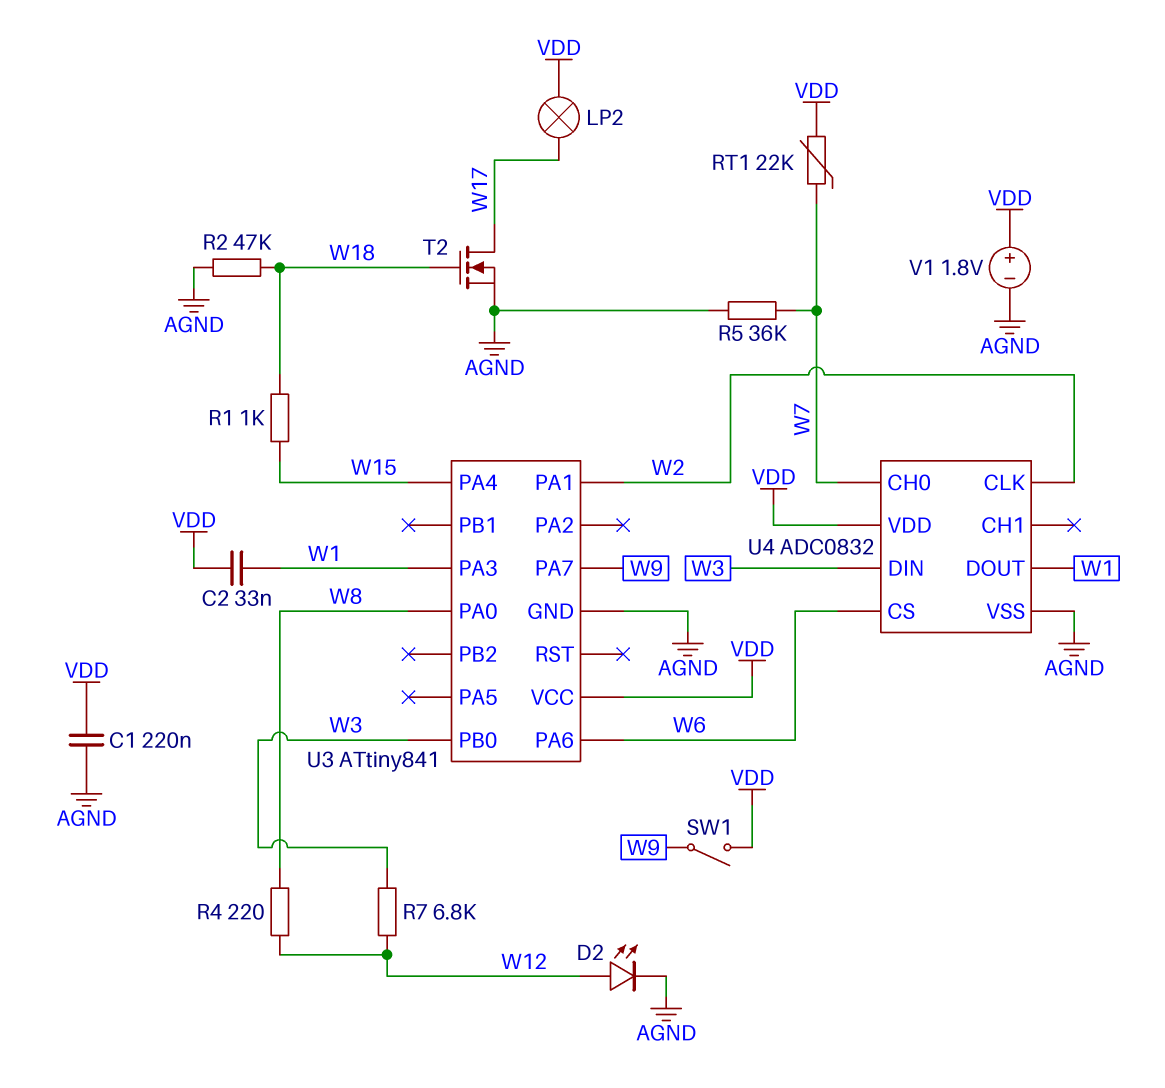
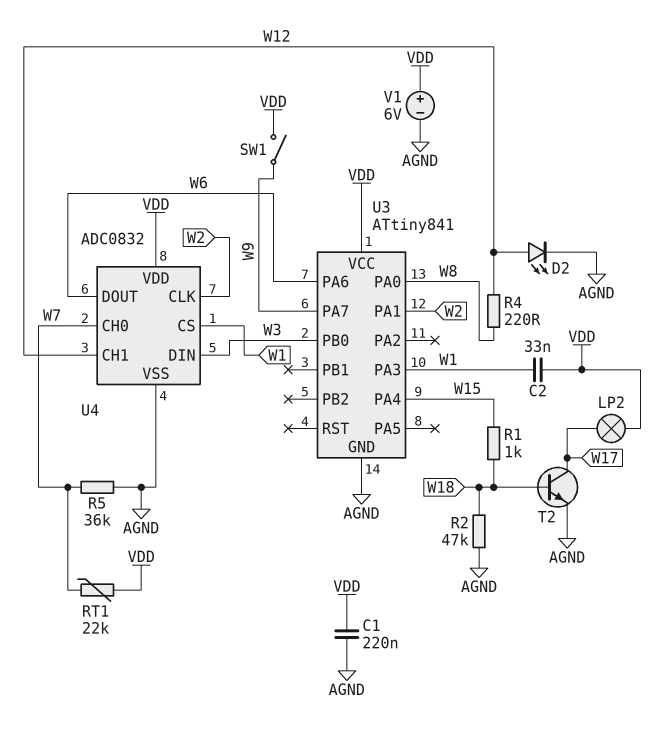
R7: 6.8k (W3, W12) -> none
T2: NMOS (G W18, D W17, S AGND) -> NPN (B W18, C W17, E AGND)
U4 pin CH1: none -> W12
U4 pin CS: W6 -> W1
U4 pin DOUT: W1 -> W6
V1: 1.8V (plus VDD, minus AGND) -> 6V (plus VDD, minus AGND)

